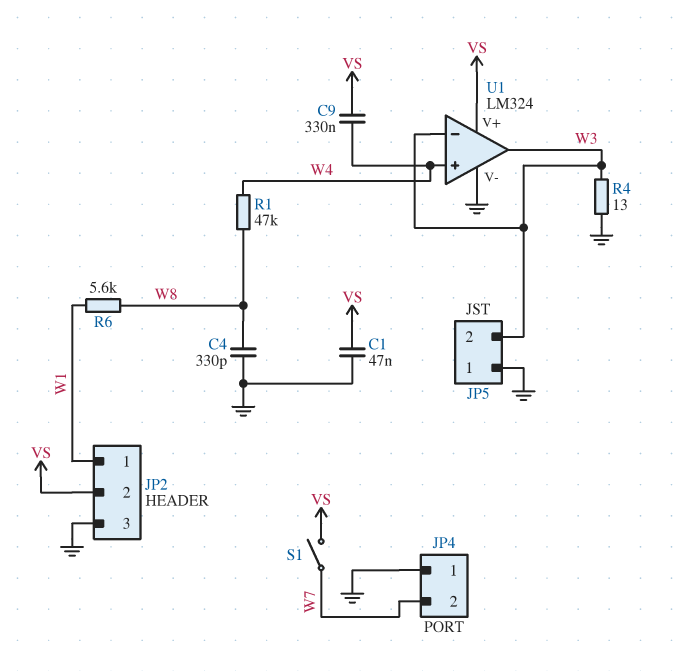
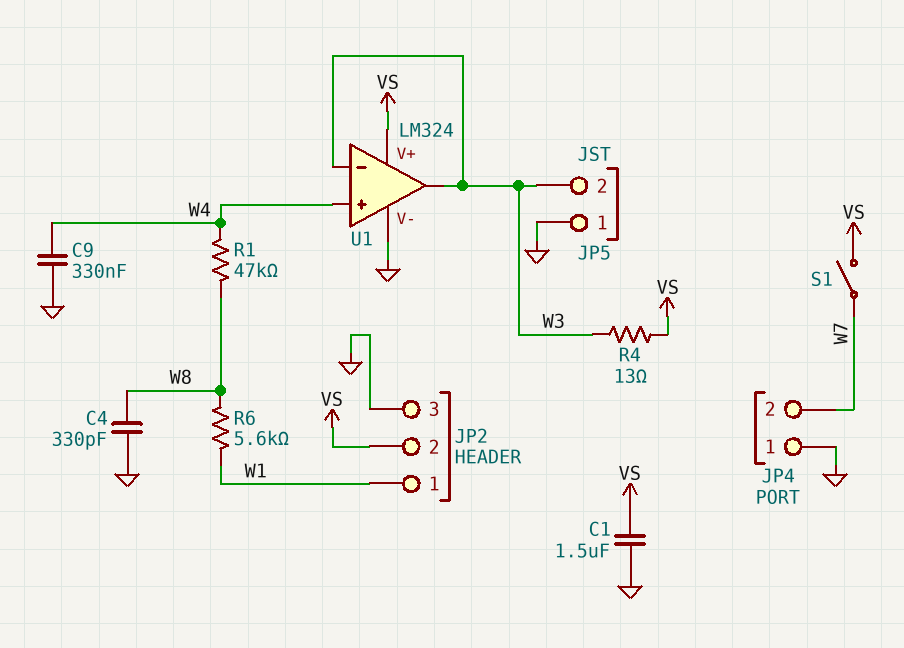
C1: 47nF (GND, VS) -> 1.5uF (GND, VS)
C9: 330nF (VS, W4) -> 330nF (GND, W4)
R4: 13 (GND, W3) -> 13 (VS, W3)

